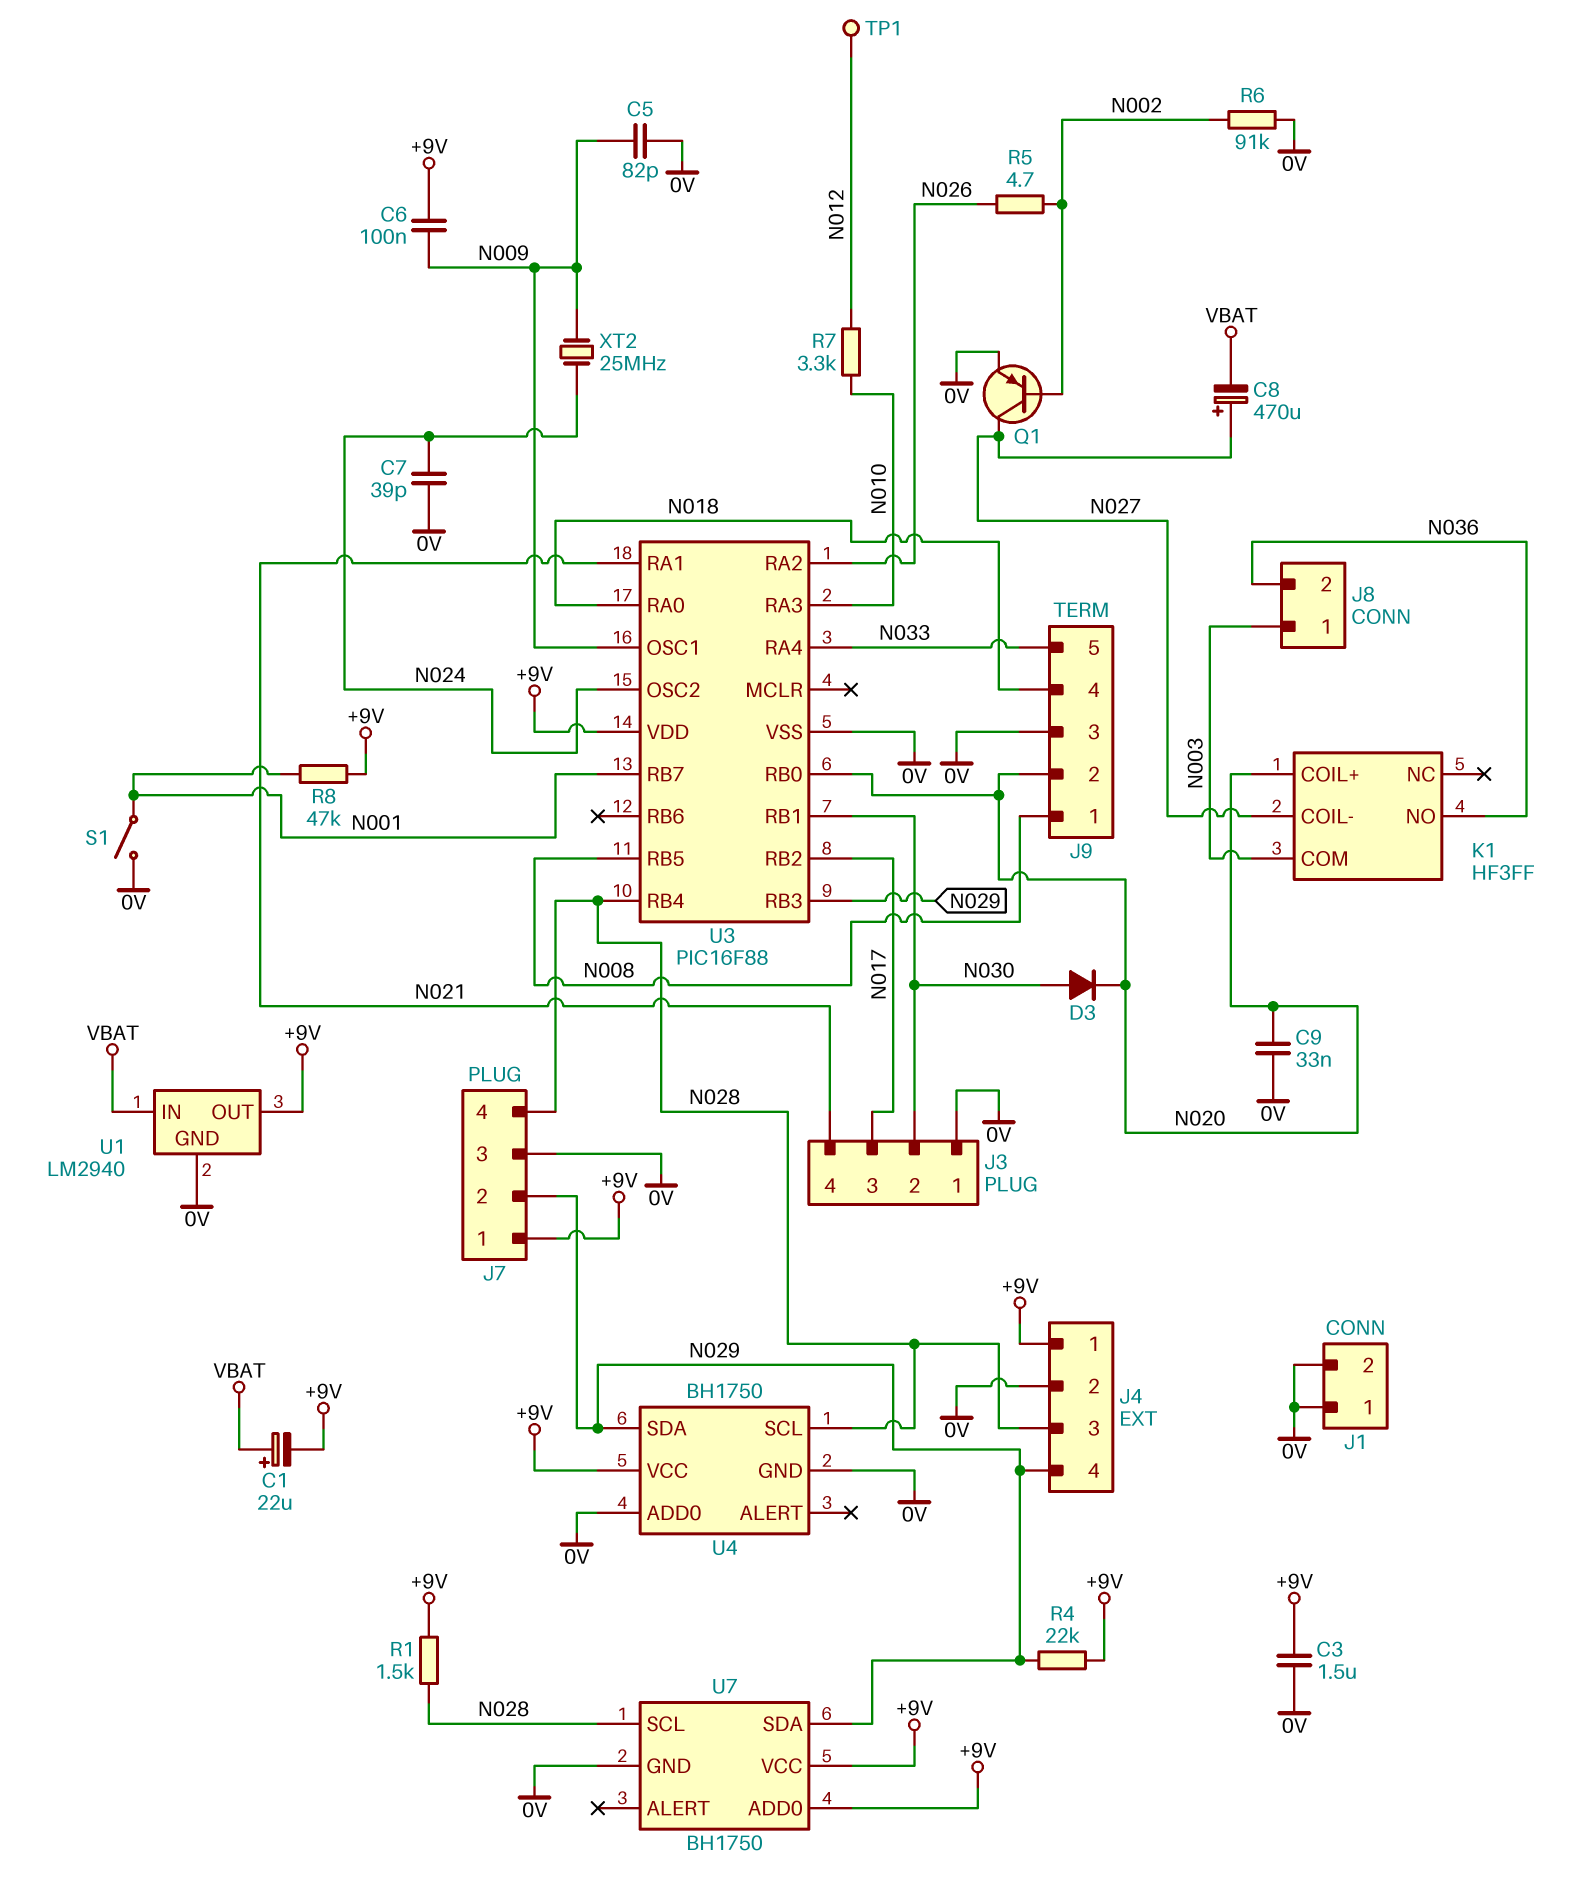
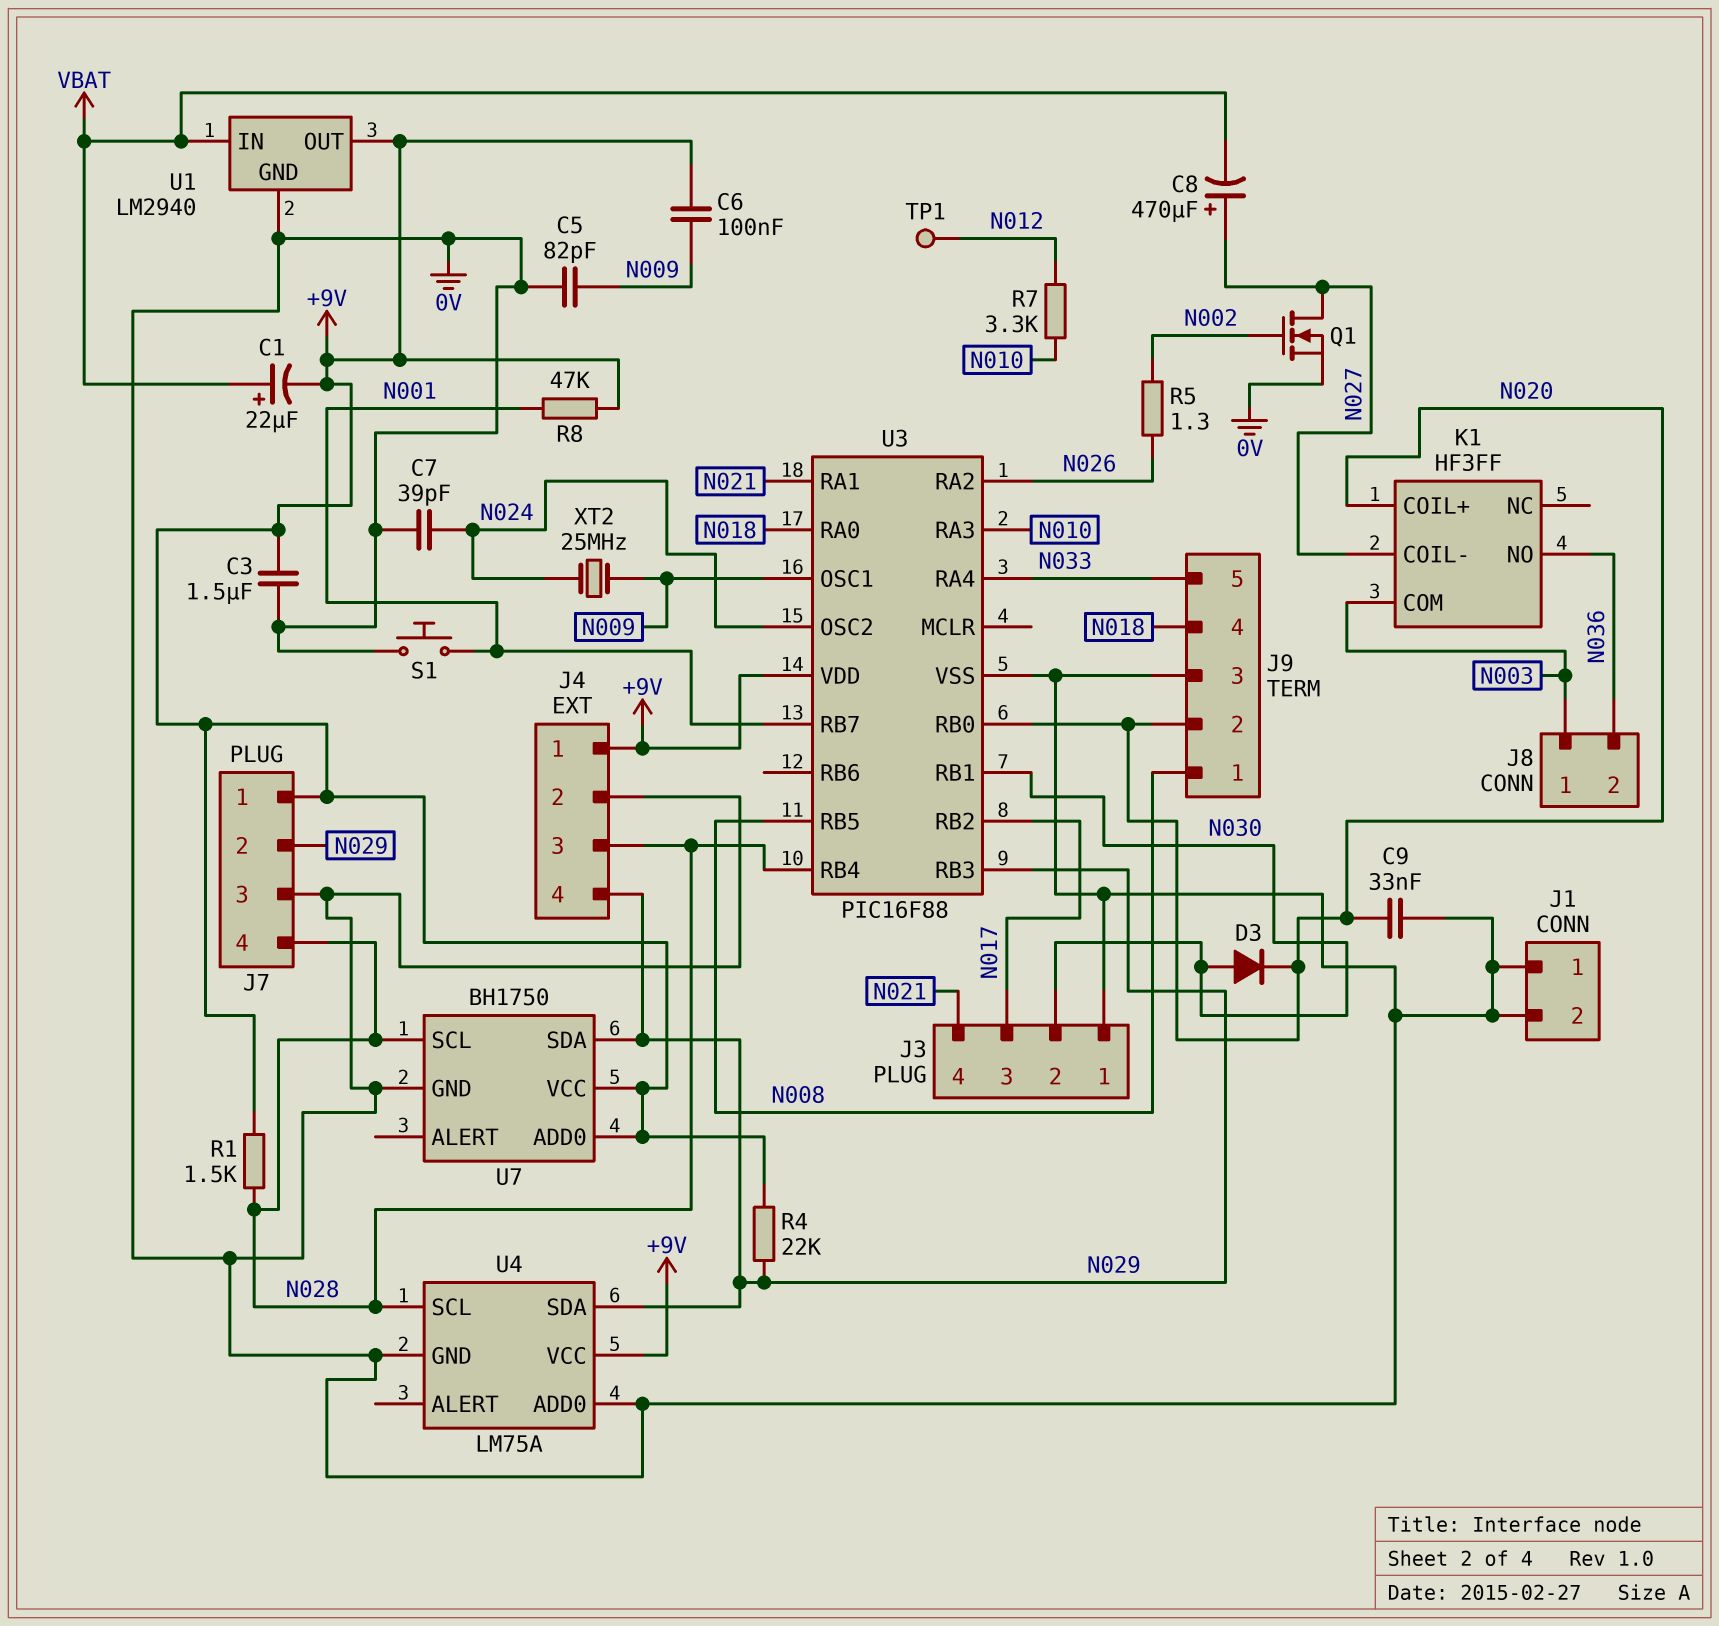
Q1: PNP (B N002, C N027, E 0V) -> NMOS (G N002, D N027, S 0V)
R5: 4.7 (N002, N026) -> 1.3 (N002, N026)
R6: 91k (0V, N002) -> none
S1: switch (0V, N001) -> button (0V, N001)
U4: BH1750 -> LM75A

